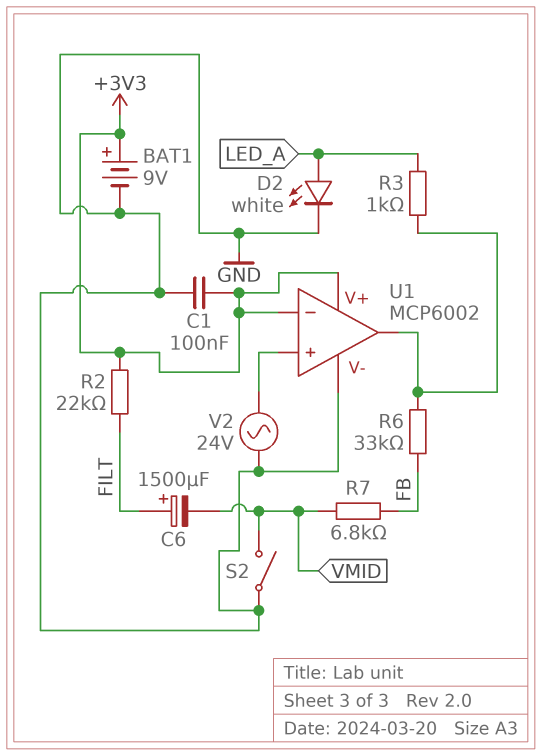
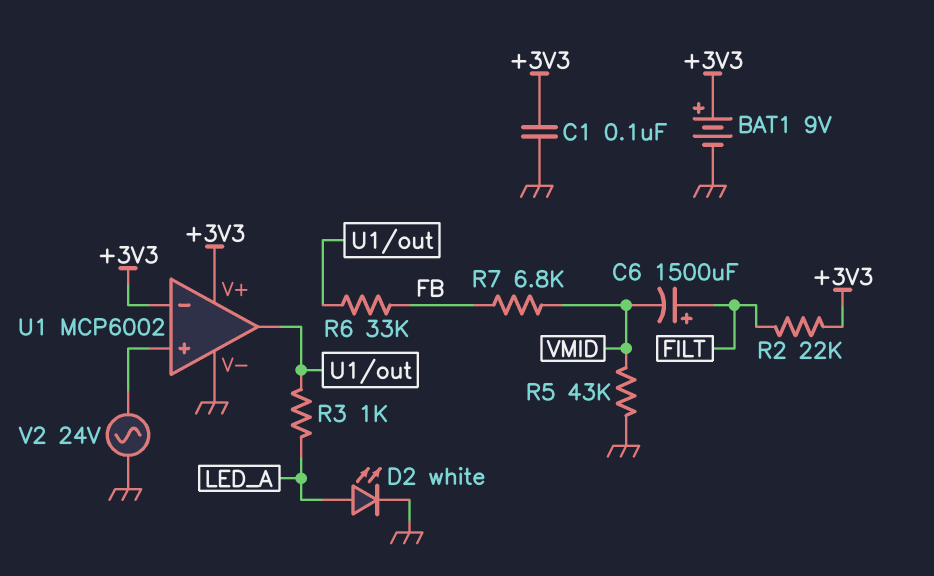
R5: none -> 43k (GND, VMID)
S2: switch (GND, VMID) -> none

